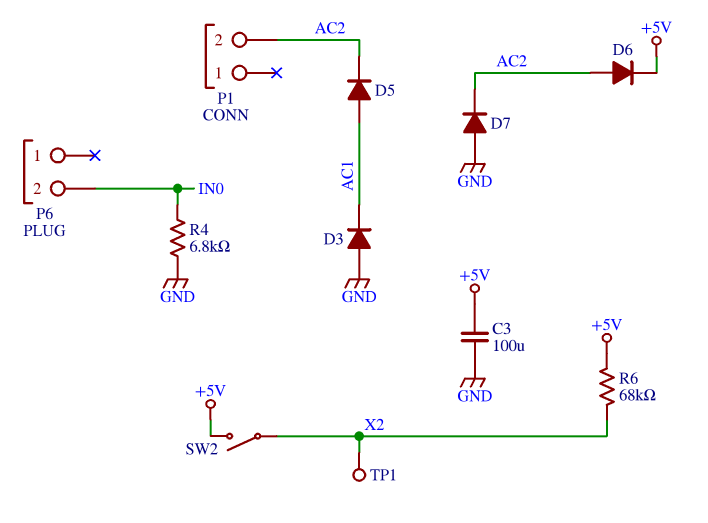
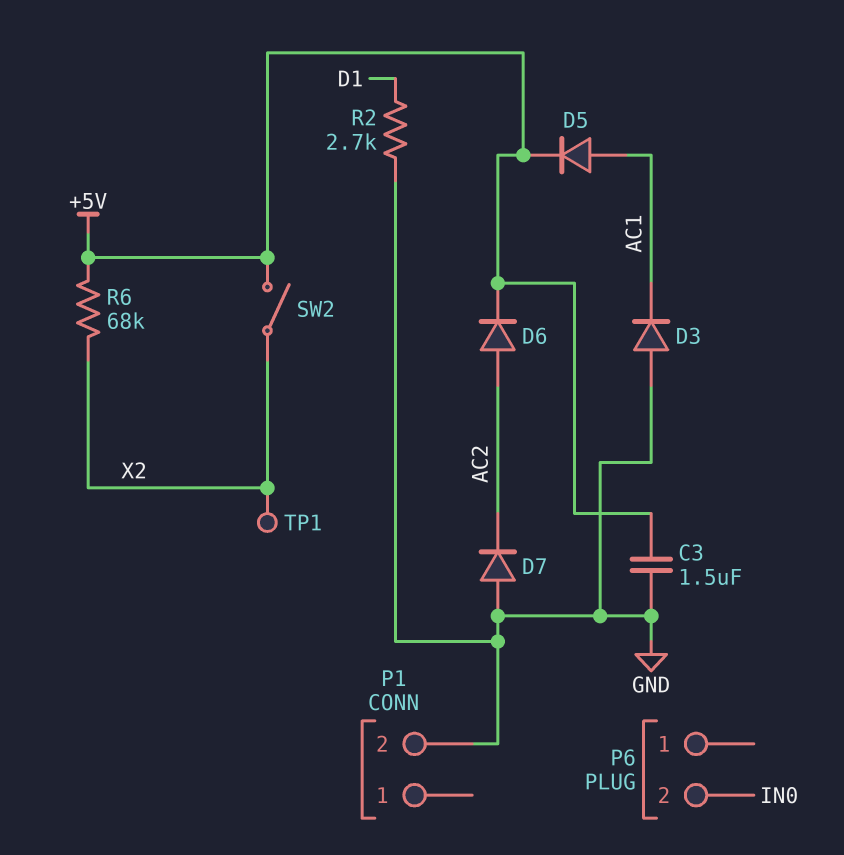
C3: 100uF (+5V, GND) -> 1.5uF (+5V, GND)
D5: diode (A AC1, K AC2) -> diode (A AC1, K +5V)
P1 pin 2: AC2 -> GND
R2: none -> 2.7k (D1, GND)
R4: 6.8k (GND, IN0) -> none

